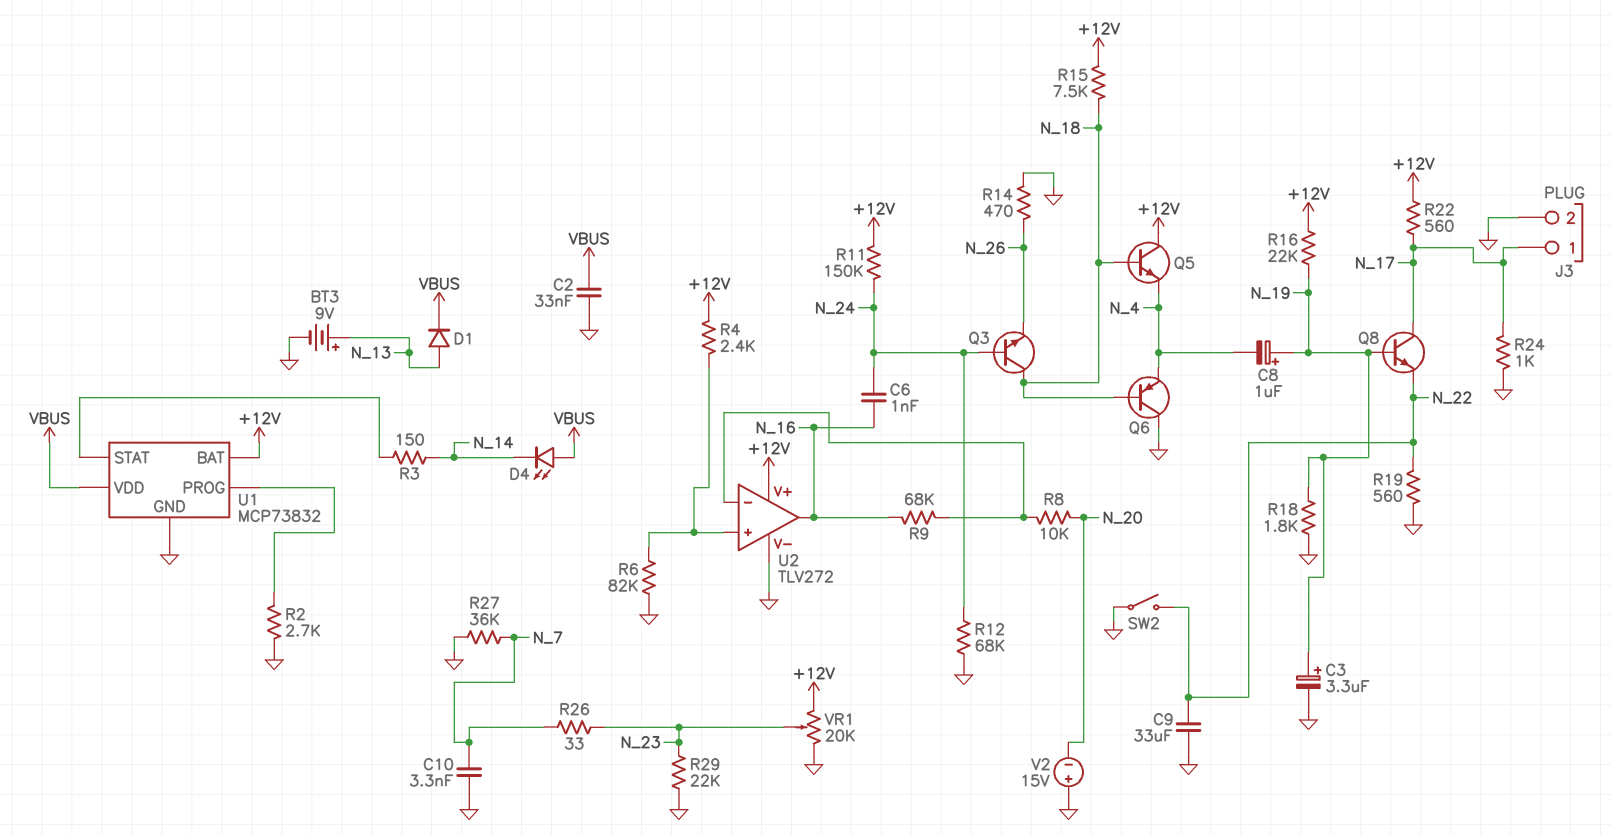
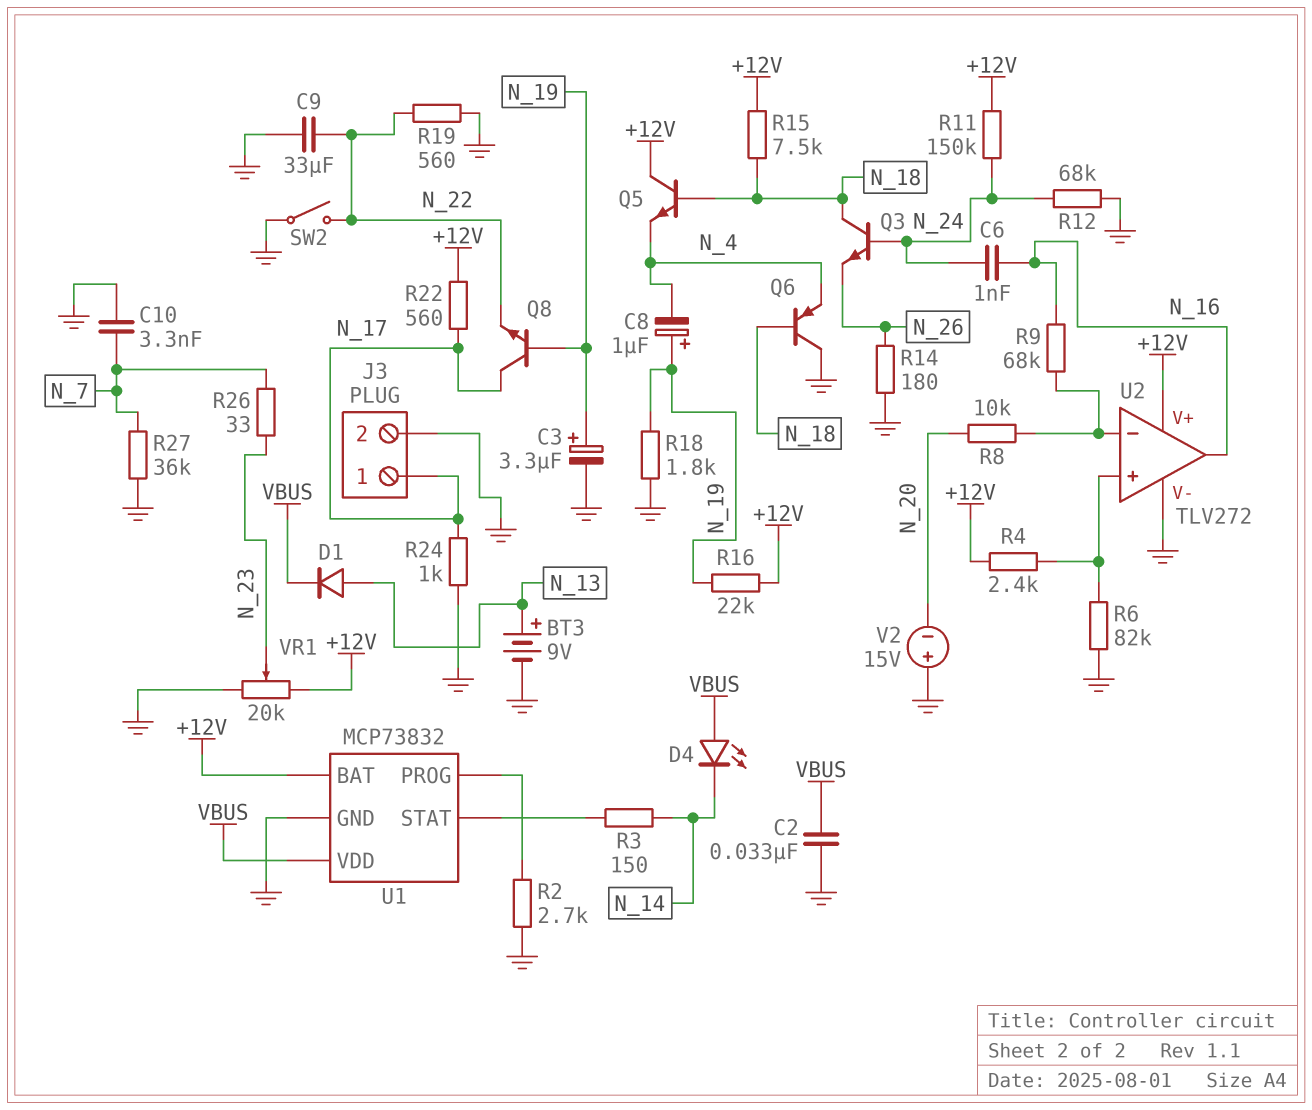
R14: 470 (GND, N_26) -> 180 (GND, N_26)
R29: 22k (GND, N_23) -> none

